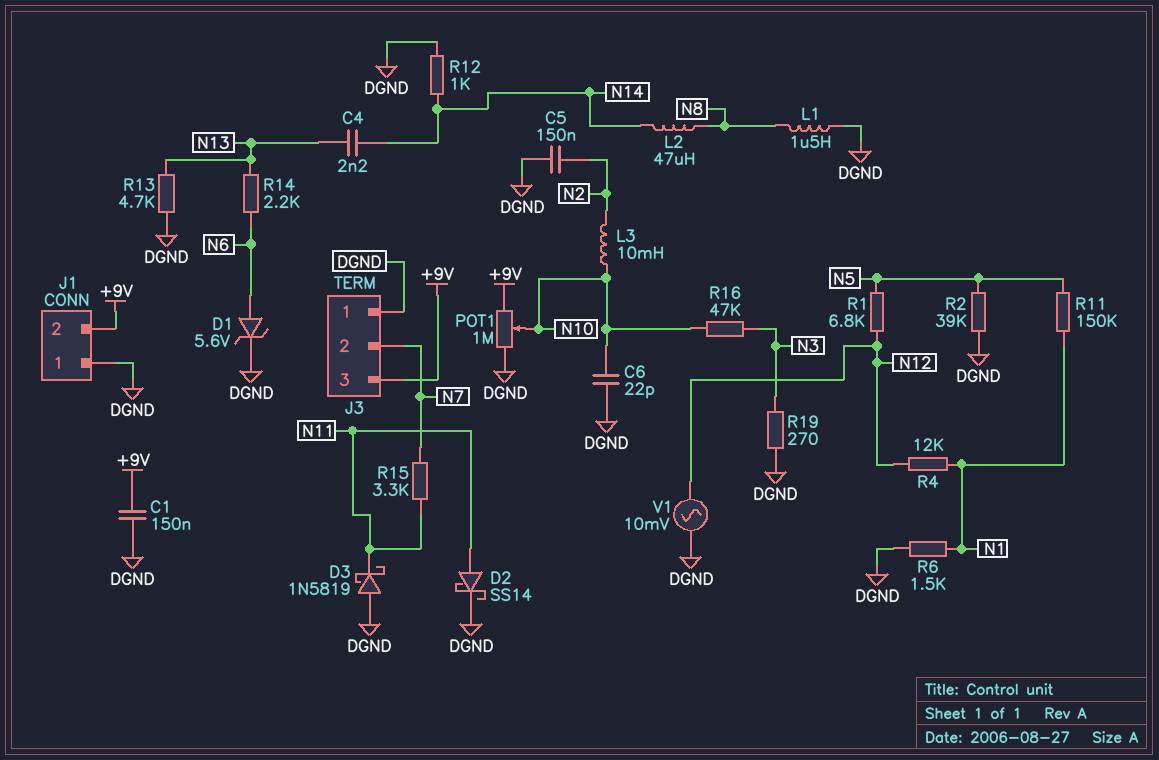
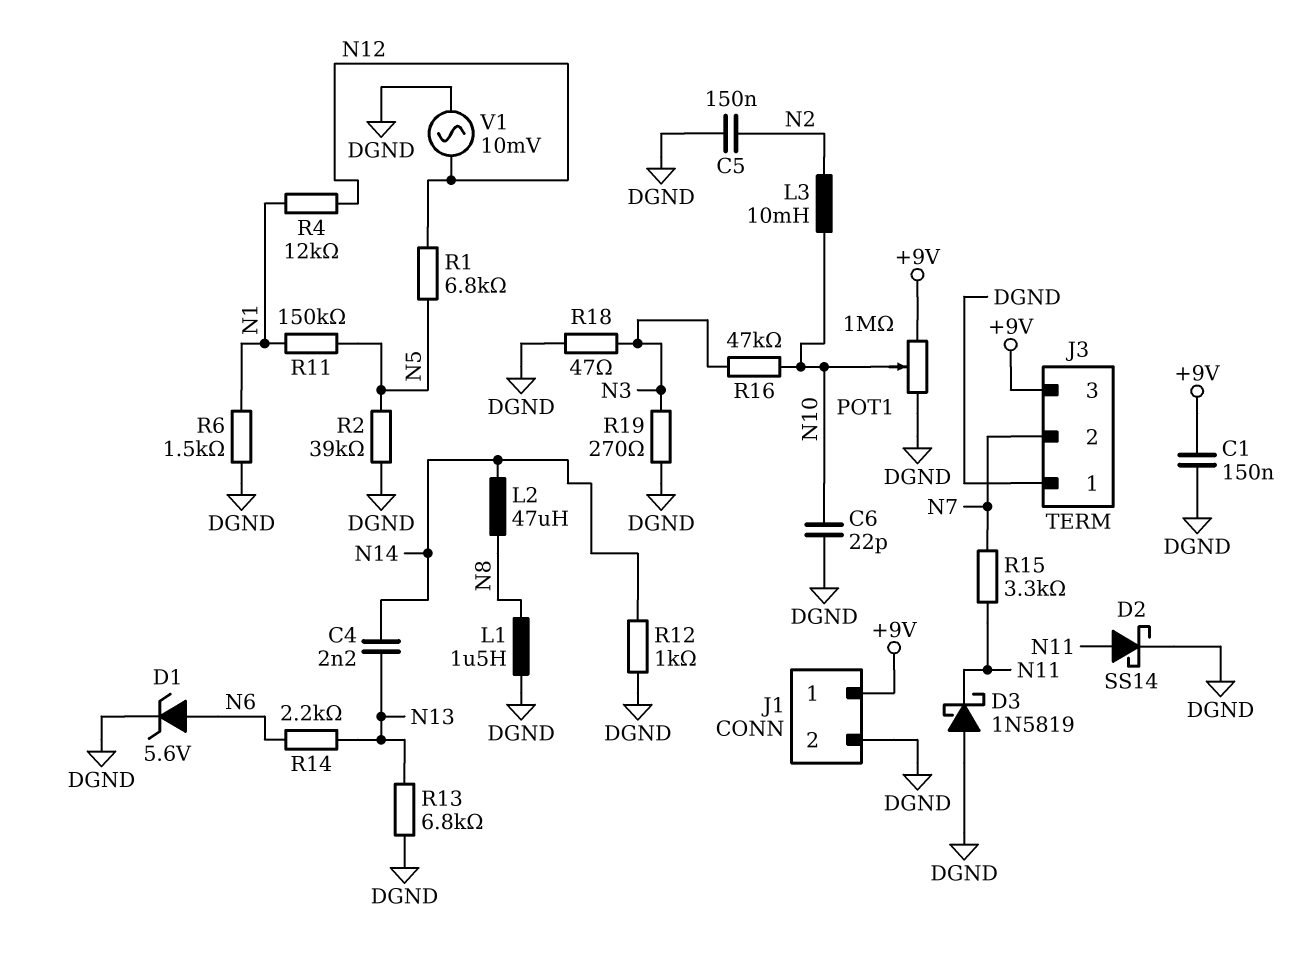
J1 pin 1: DGND -> +9V
J1 pin 2: +9V -> DGND
R13: 4.7k (DGND, N13) -> 6.8k (DGND, N13)
R18: none -> 47 (DGND, N3)

